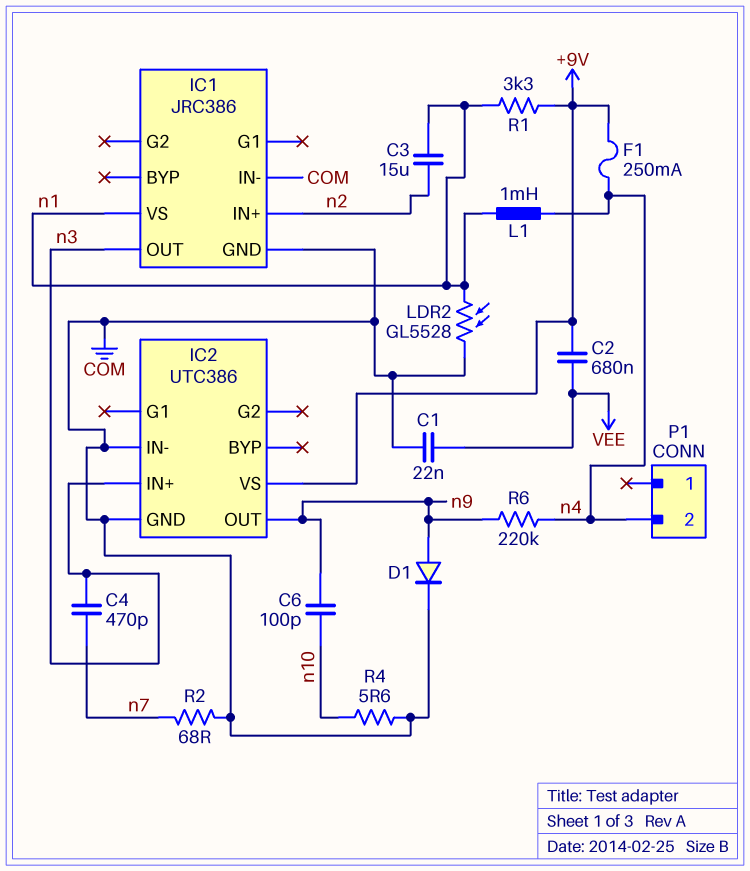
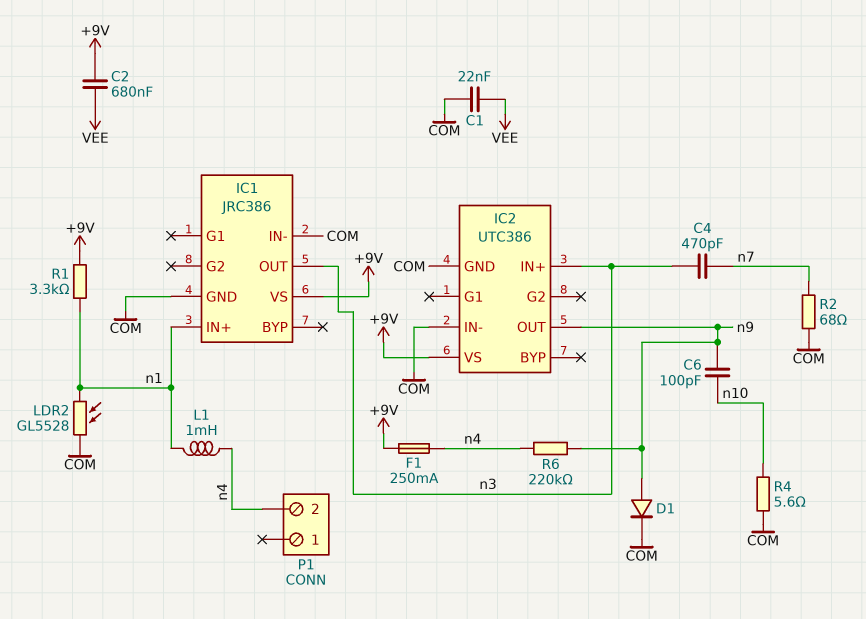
C3: 15uF (n1, n2) -> none
IC1 pin IN+: n2 -> n1
IC1 pin VS: n1 -> +9V

